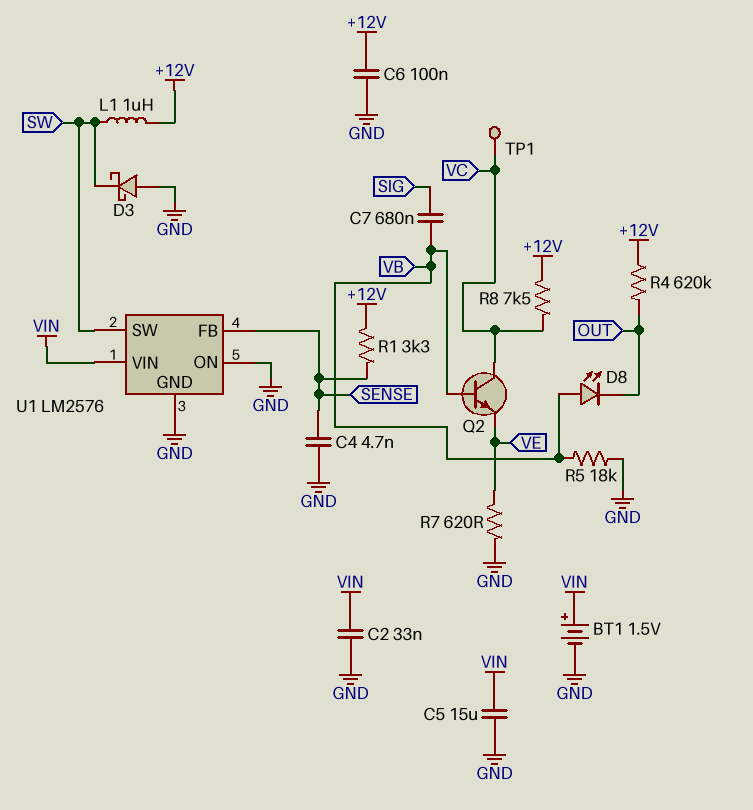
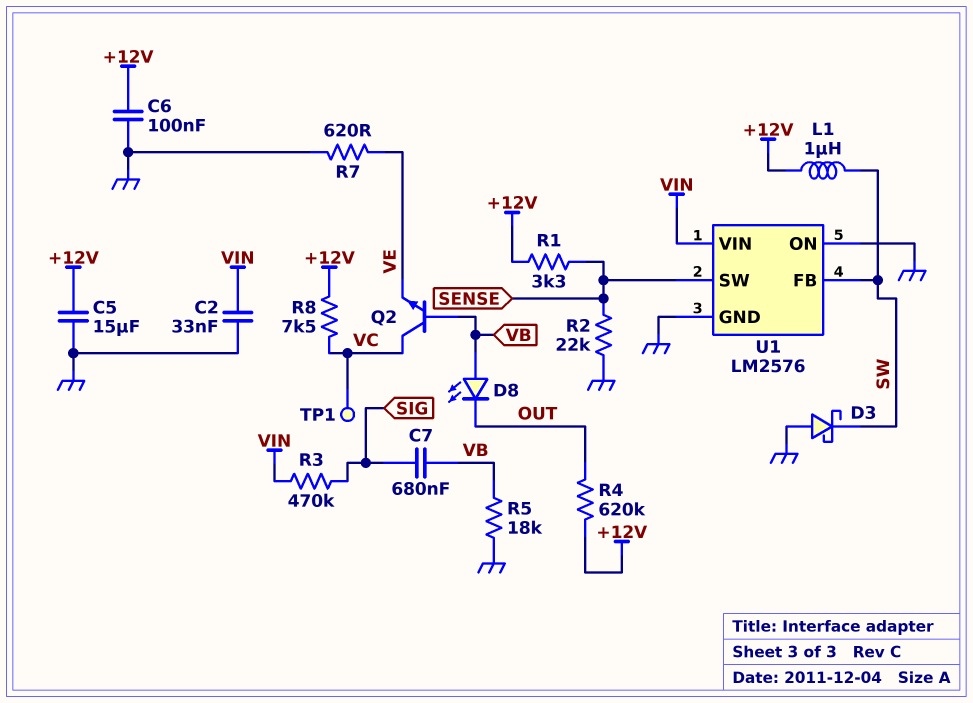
BT1: 1.5V (plus VIN, minus GND) -> none
C4: 4.7nF (GND, SENSE) -> none
C5: 15uF (GND, VIN) -> 15uF (+12V, GND)
R2: none -> 22k (GND, SENSE)
R3: none -> 470k (SIG, VIN)
U1 pin FB: SENSE -> SW
U1 pin SW: SW -> SENSE

